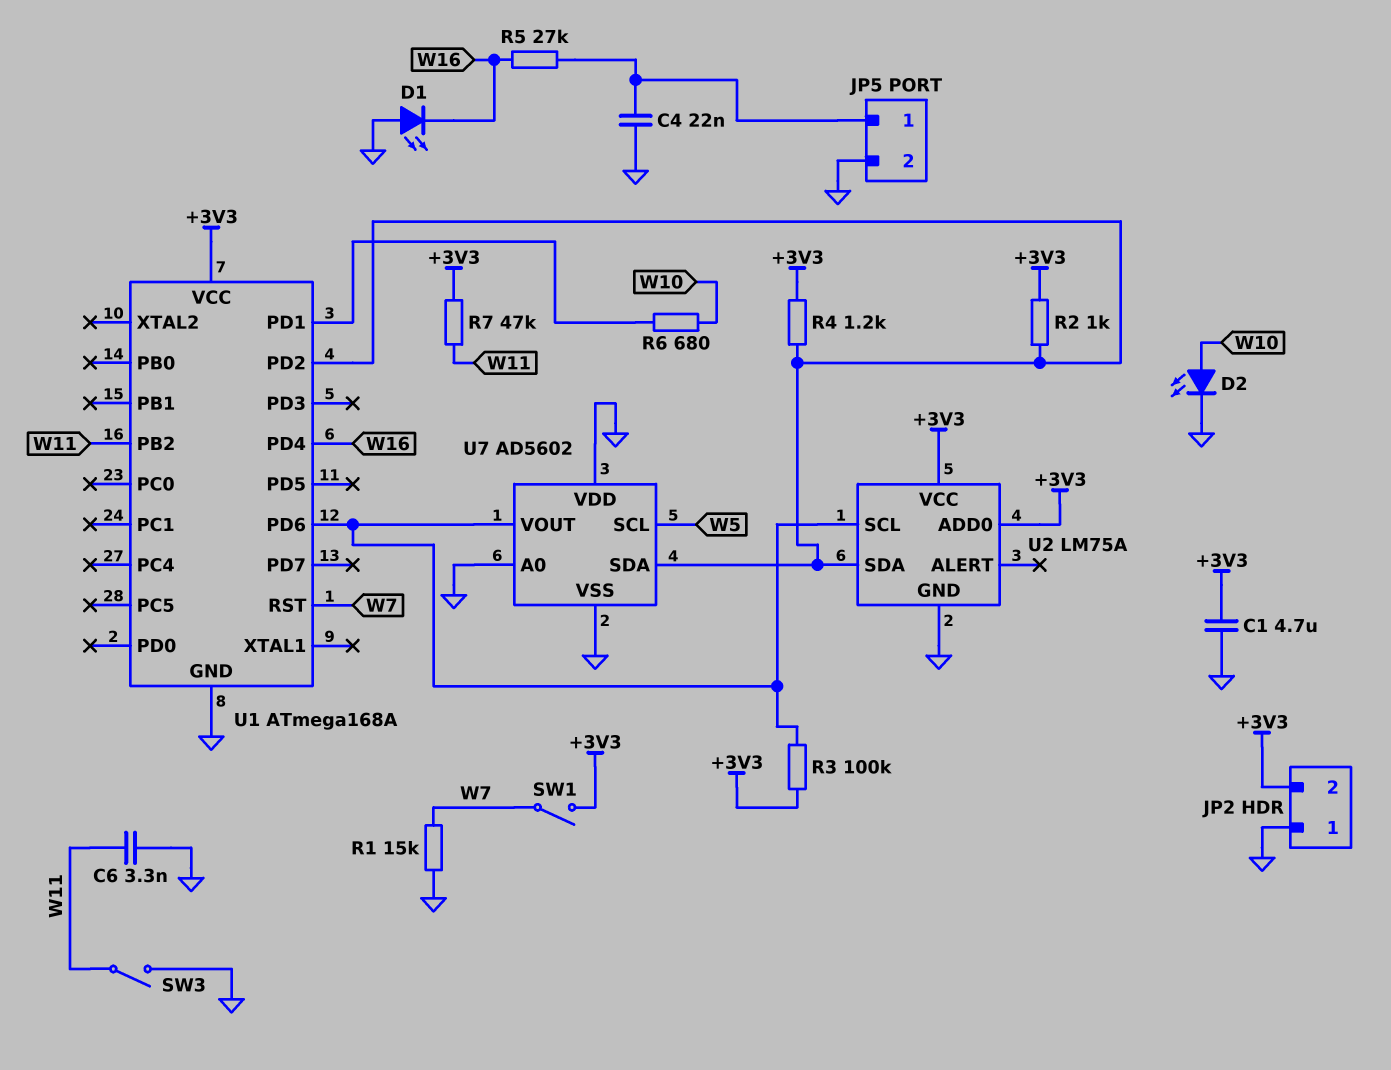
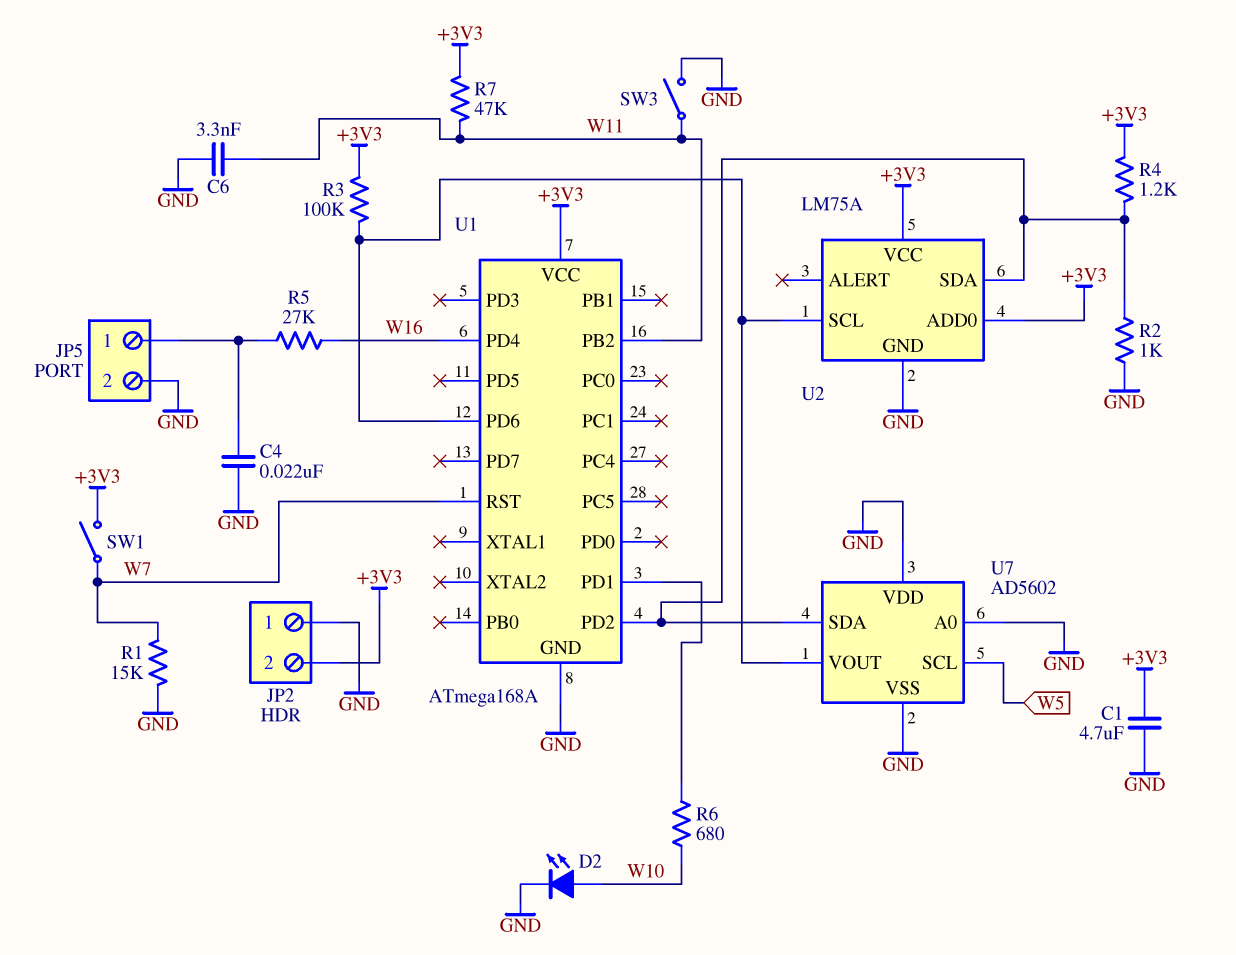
D1: LED (A GND, K W16) -> none
R2: 1k (+3V3, U1/PD2) -> 1k (GND, U1/PD2)

